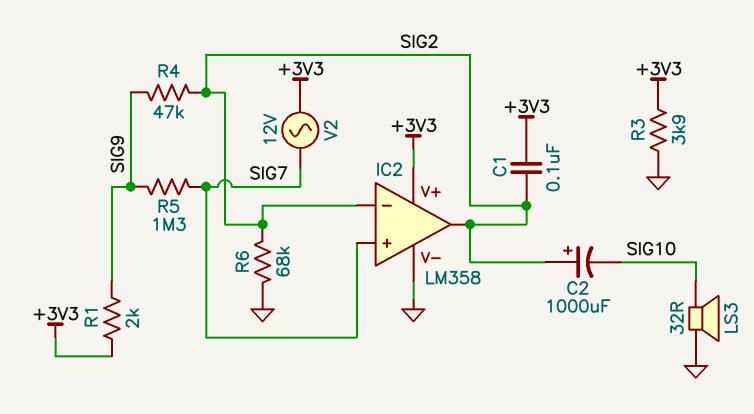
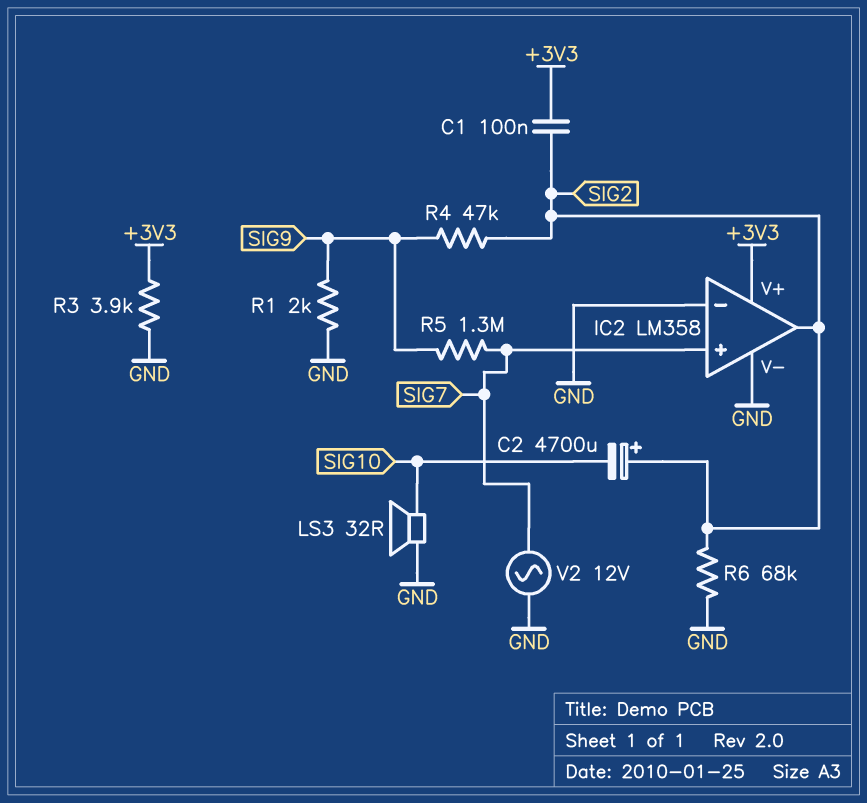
C2: 1000uF (plus SIG2, minus SIG10) -> 4700uF (plus SIG2, minus SIG10)
IC2 pin in-: SIG2 -> GND
R1: 2k (+3V3, SIG9) -> 2k (GND, SIG9)
V2: AC 12V (+3V3, SIG7) -> AC 12V (GND, SIG7)

